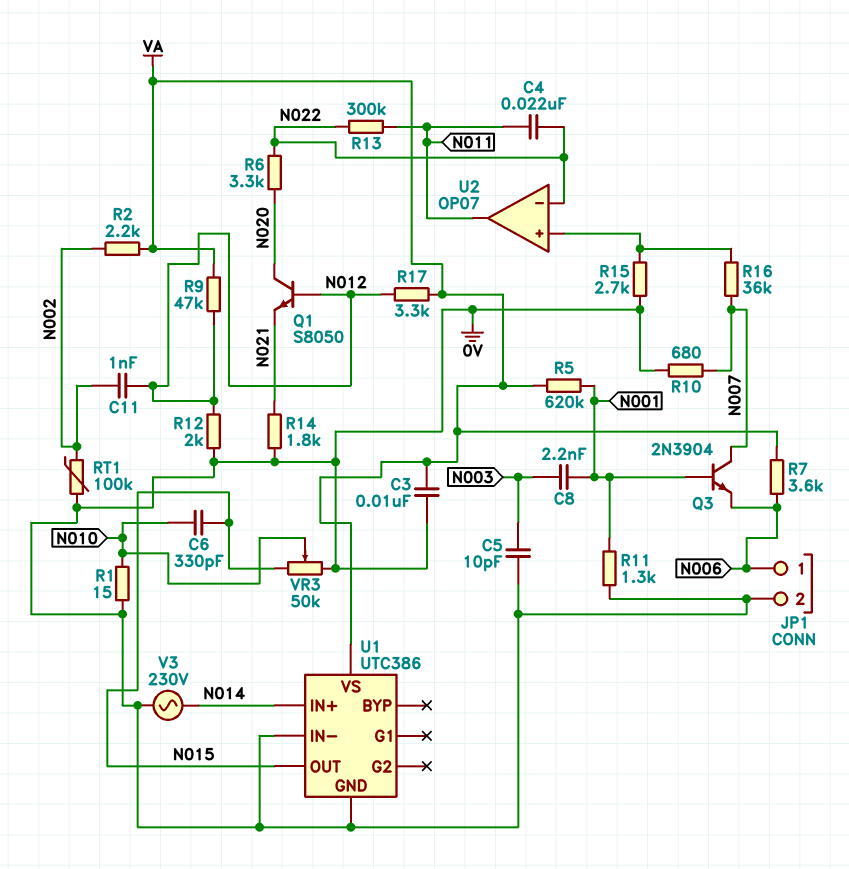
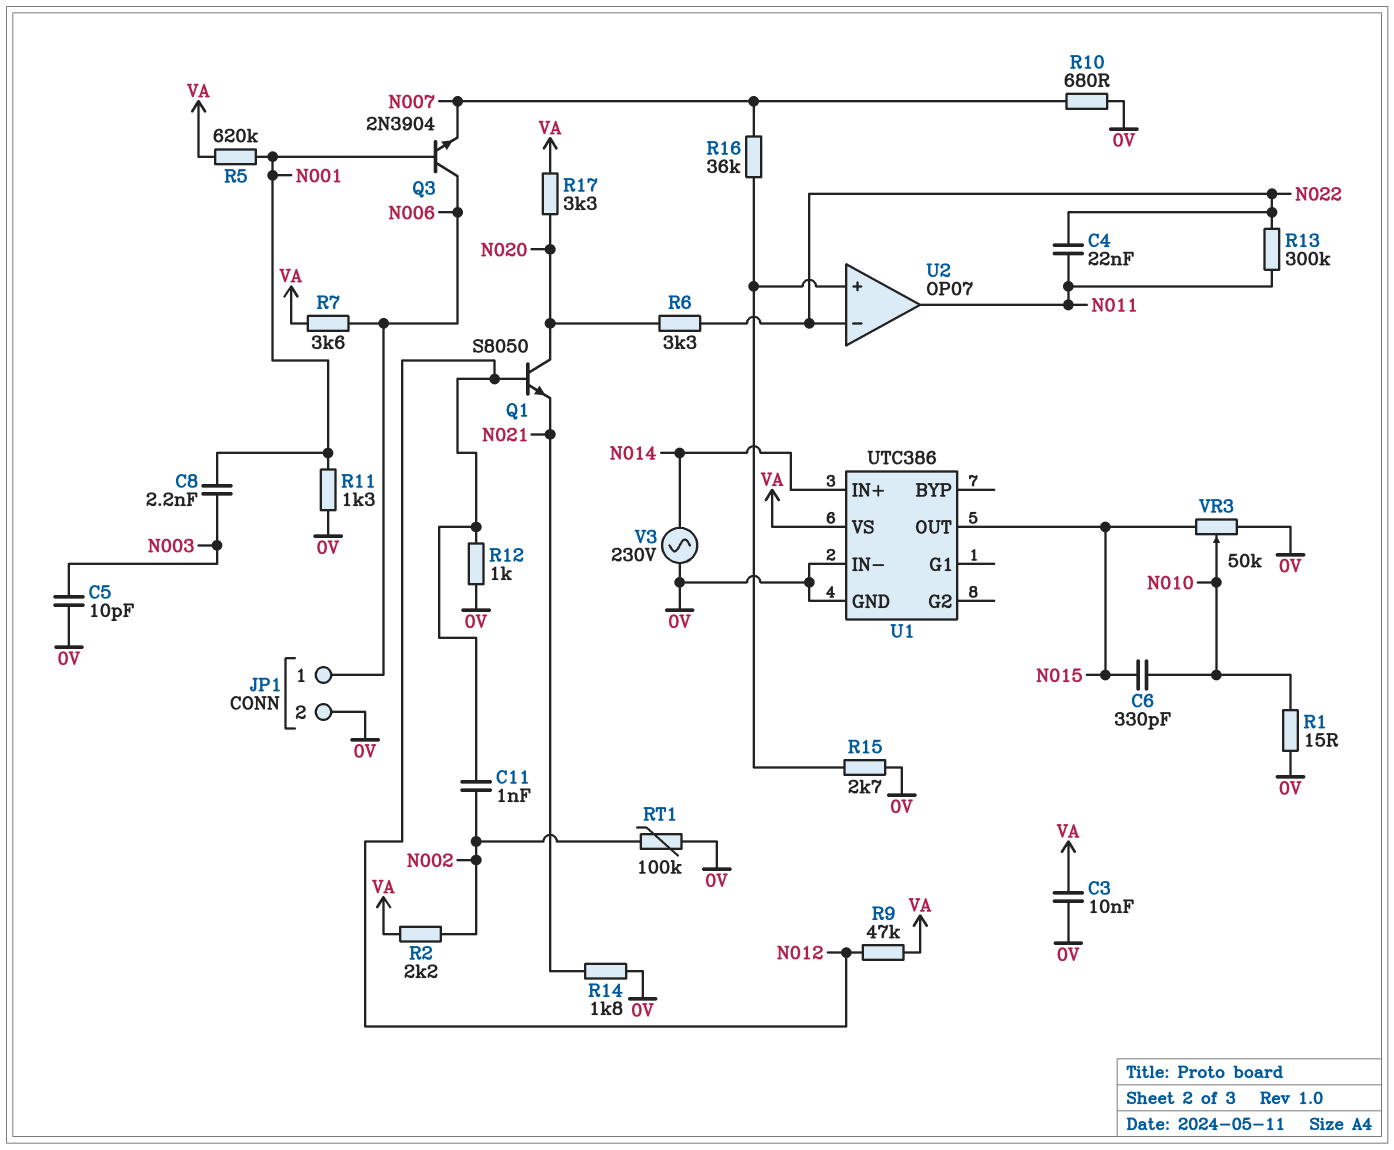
Q3: NPN 2N3904 (B N001, C N007, E N006) -> NPN 2N3904 (B N001, C N006, E N007)
R12: 2k (0V, N012) -> 1k (0V, N012)
R17: 3.3k (N012, VA) -> 3.3k (N020, VA)

